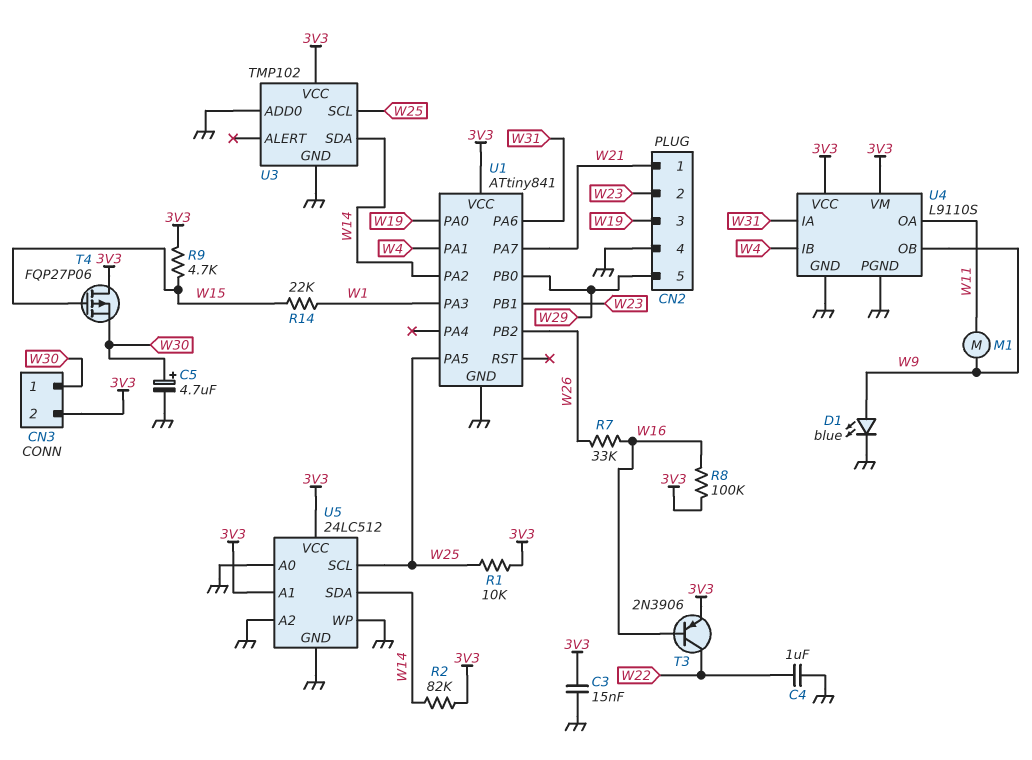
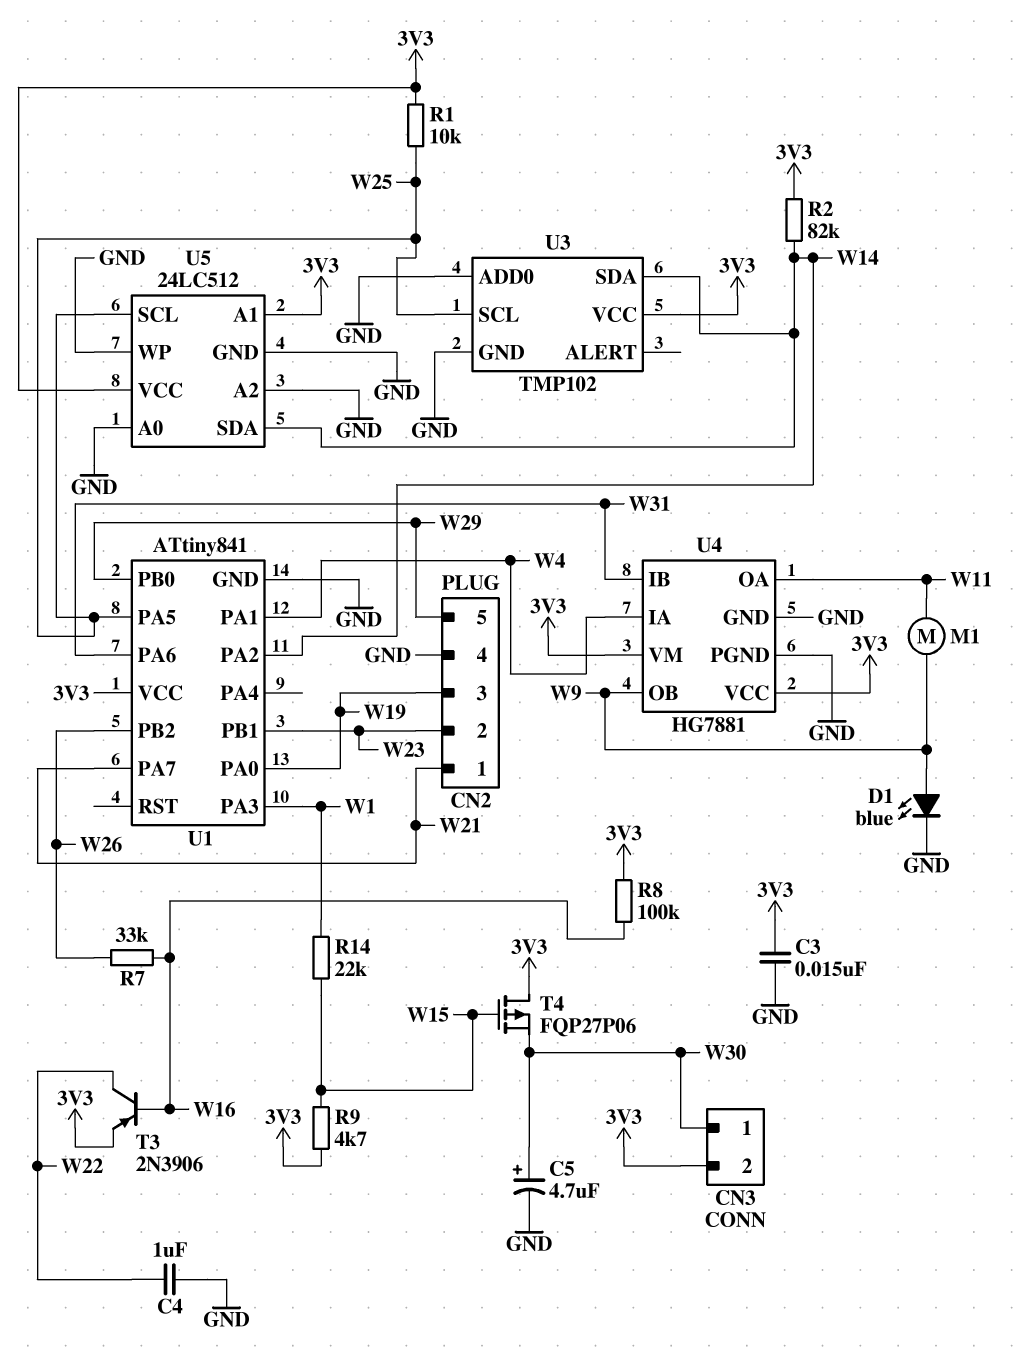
U4: L9110S -> HG7881
U4 pin IA: W31 -> W4
U4 pin IB: W4 -> W31

